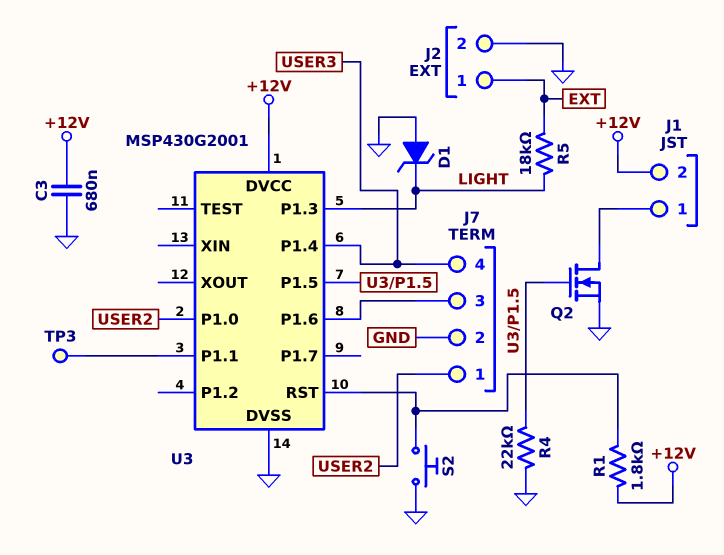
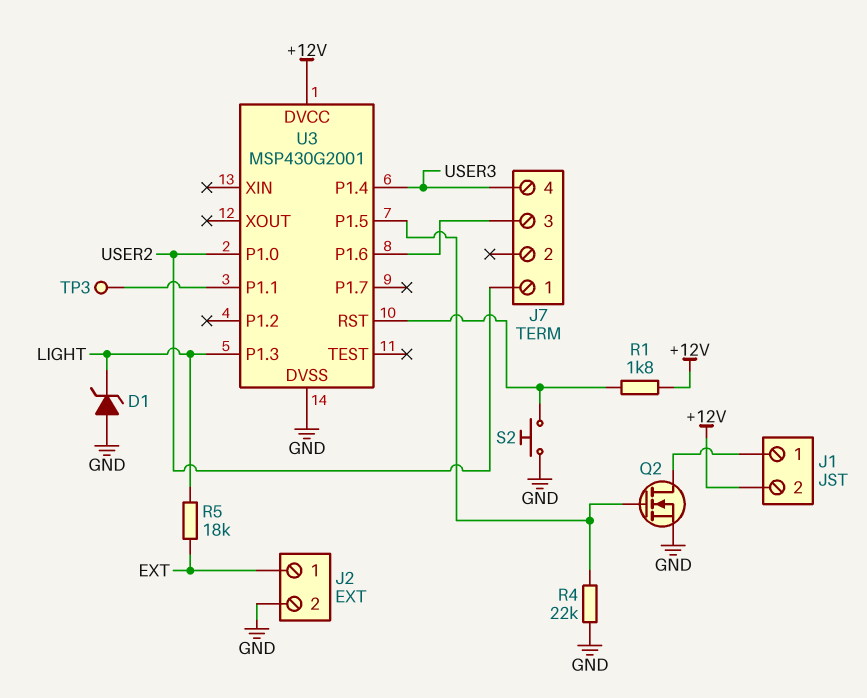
C3: 680nF (+12V, GND) -> none
J7 pin 2: GND -> none

